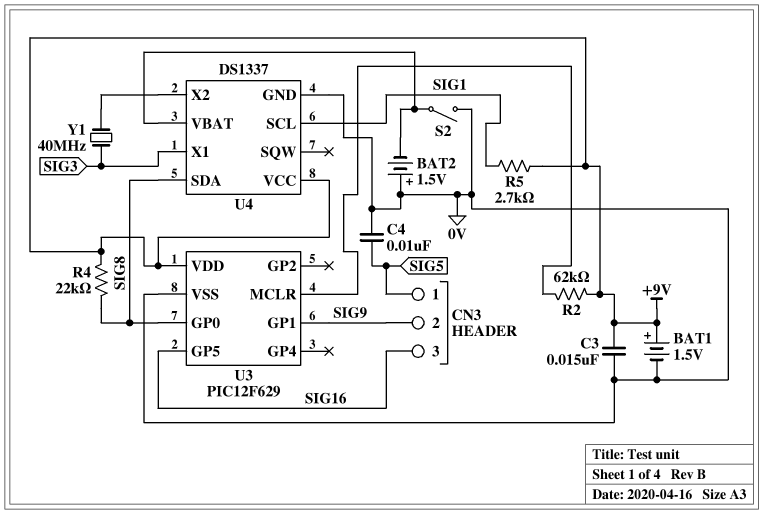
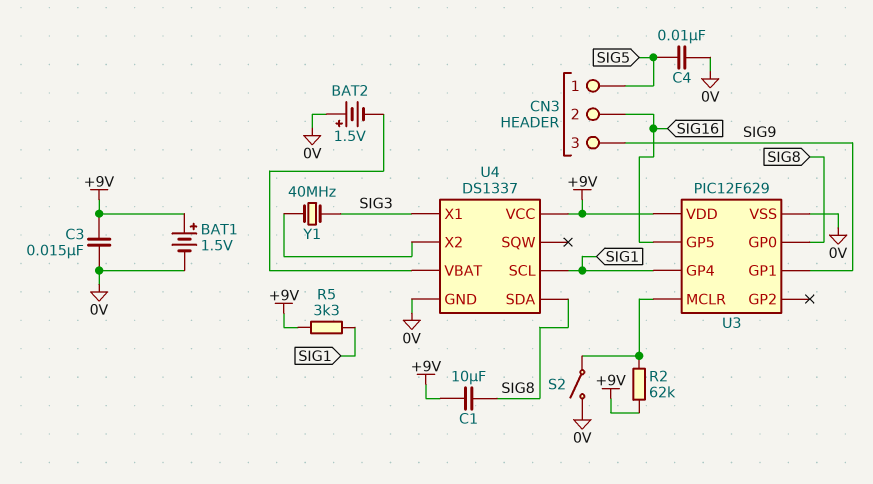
C1: none -> 10uF (+9V, SIG8)
CN3 pin 2: SIG9 -> SIG16
CN3 pin 3: SIG16 -> SIG9
R4: 22k (+9V, SIG8) -> none
R5: 2.7k (+9V, SIG1) -> 3.3k (+9V, SIG1)
S2: switch (0V, U4/VBAT) -> switch (0V, U3/MCLR)
U3 pin GP4: none -> SIG1

